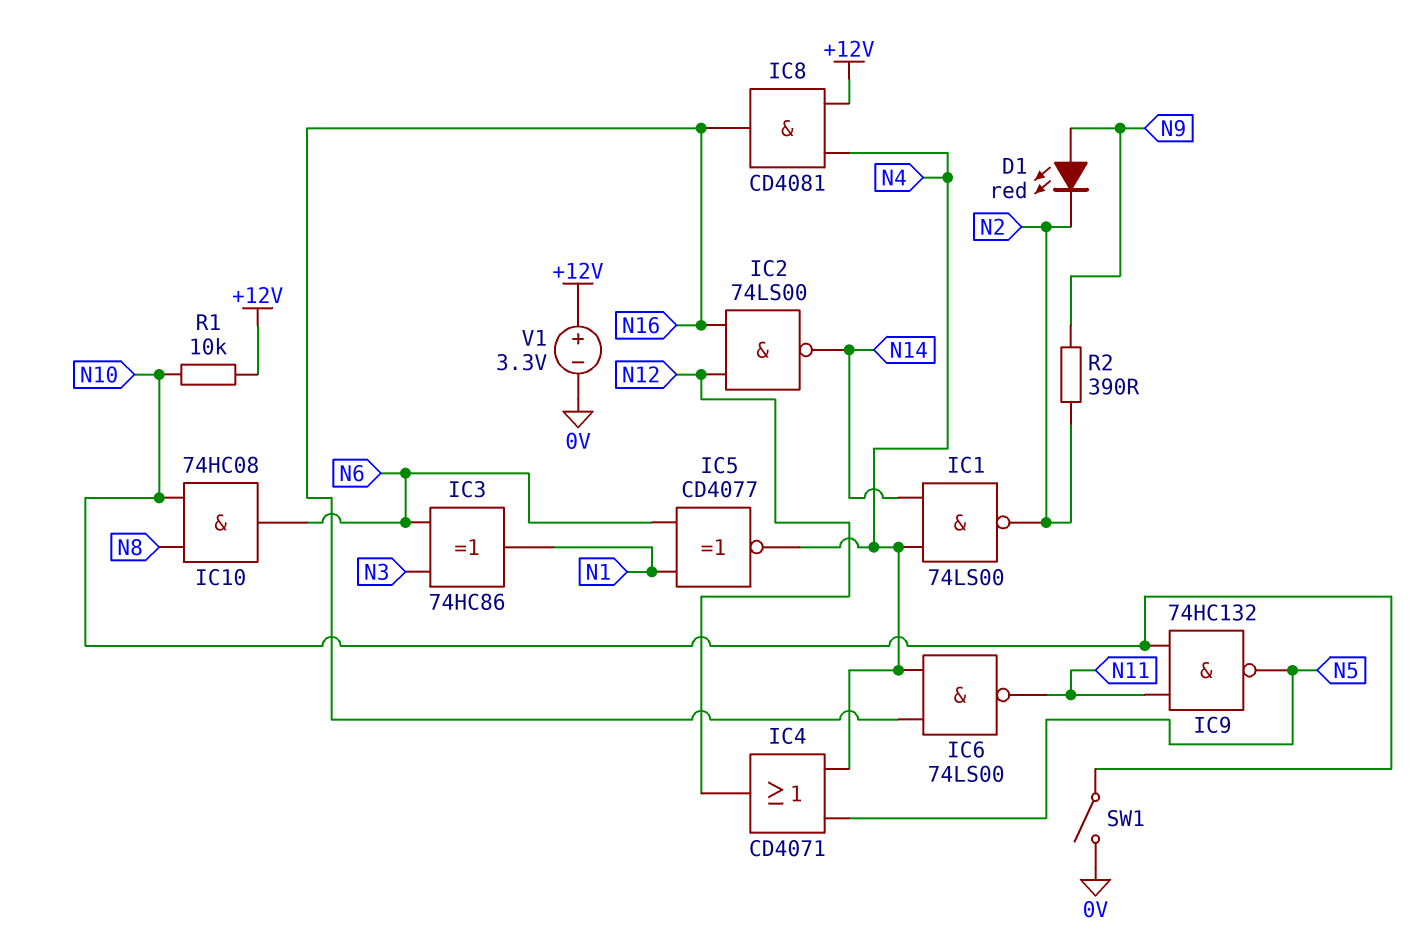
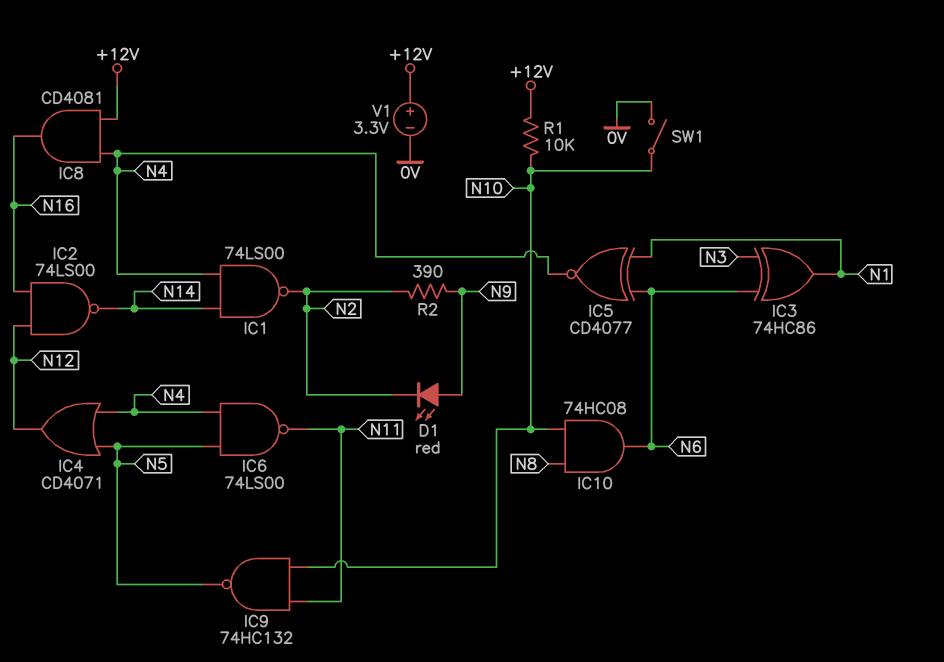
IC6: NAND 74LS00 (in N4, in N16, out N11) -> NAND 74LS00 (in N4, in N5, out N11)

